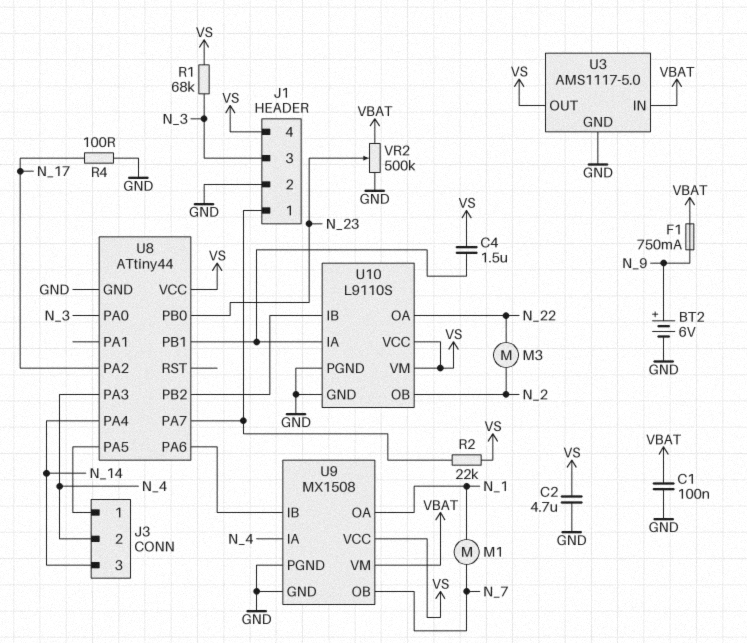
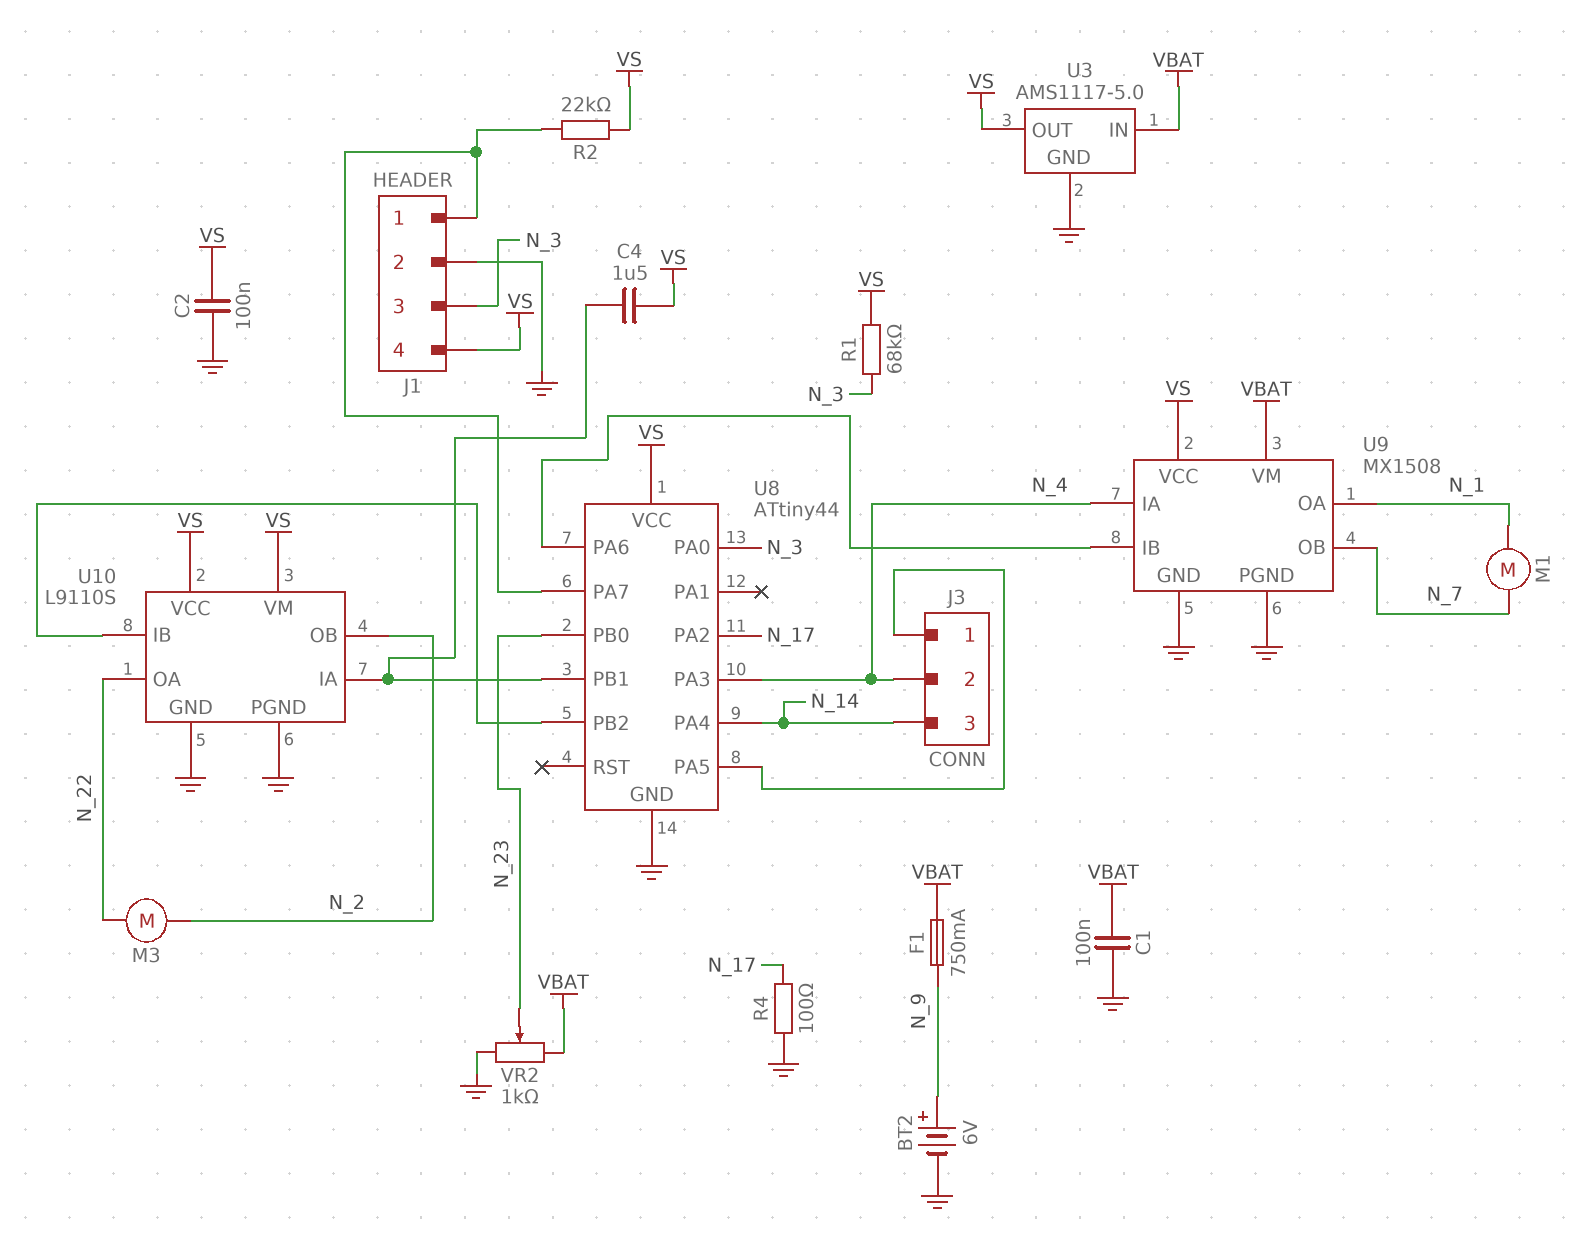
C2: 4.7uF (GND, VS) -> 100nF (GND, VS)
VR2: 500k (GND, VBAT, wiper N_23) -> 1k (GND, VBAT, wiper N_23)

